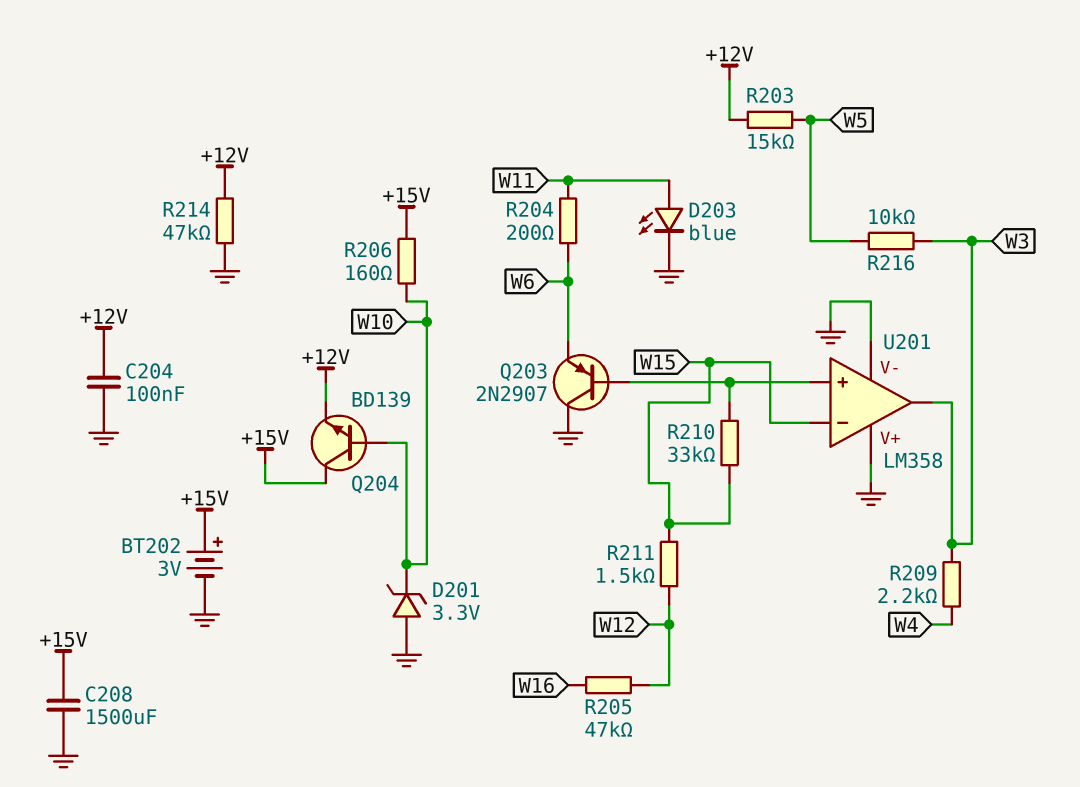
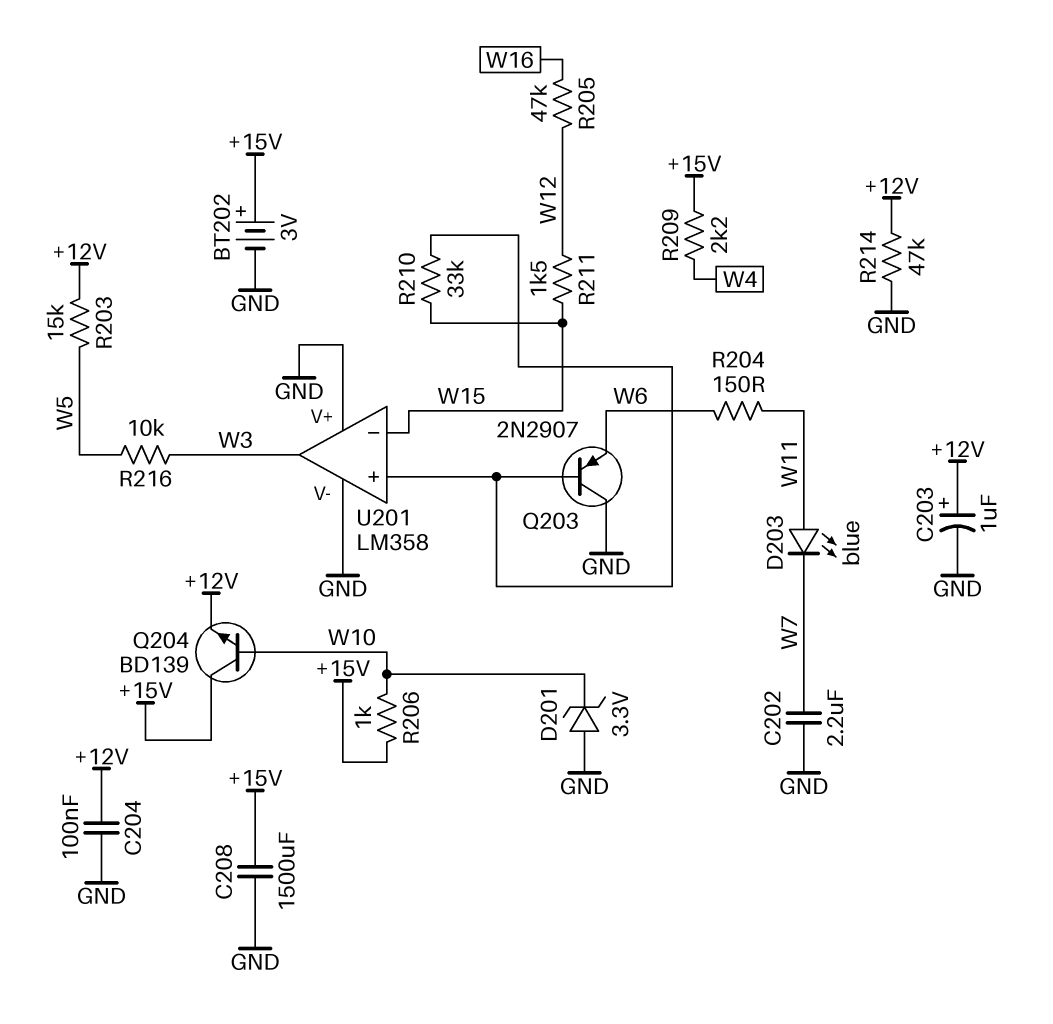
C202: none -> 2.2uF (GND, W7)
C203: none -> 1uF (plus +12V, minus GND)
D203: LED blue (A W11, K GND) -> LED blue (A W11, K W7)
R204: 200 (W6, W11) -> 150 (W6, W11)
R206: 160 (+15V, W10) -> 1k (+15V, W10)
R209: 2.2k (W3, W4) -> 2.2k (+15V, W4)

